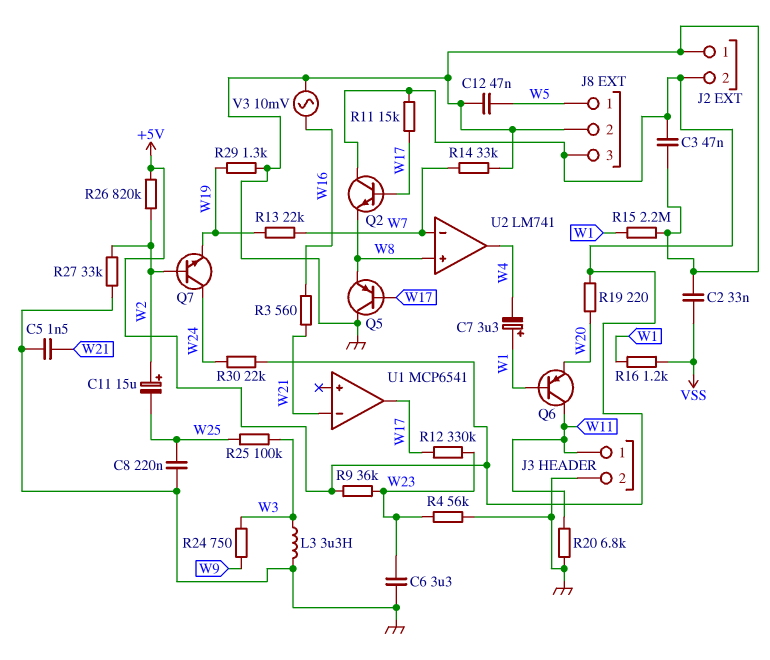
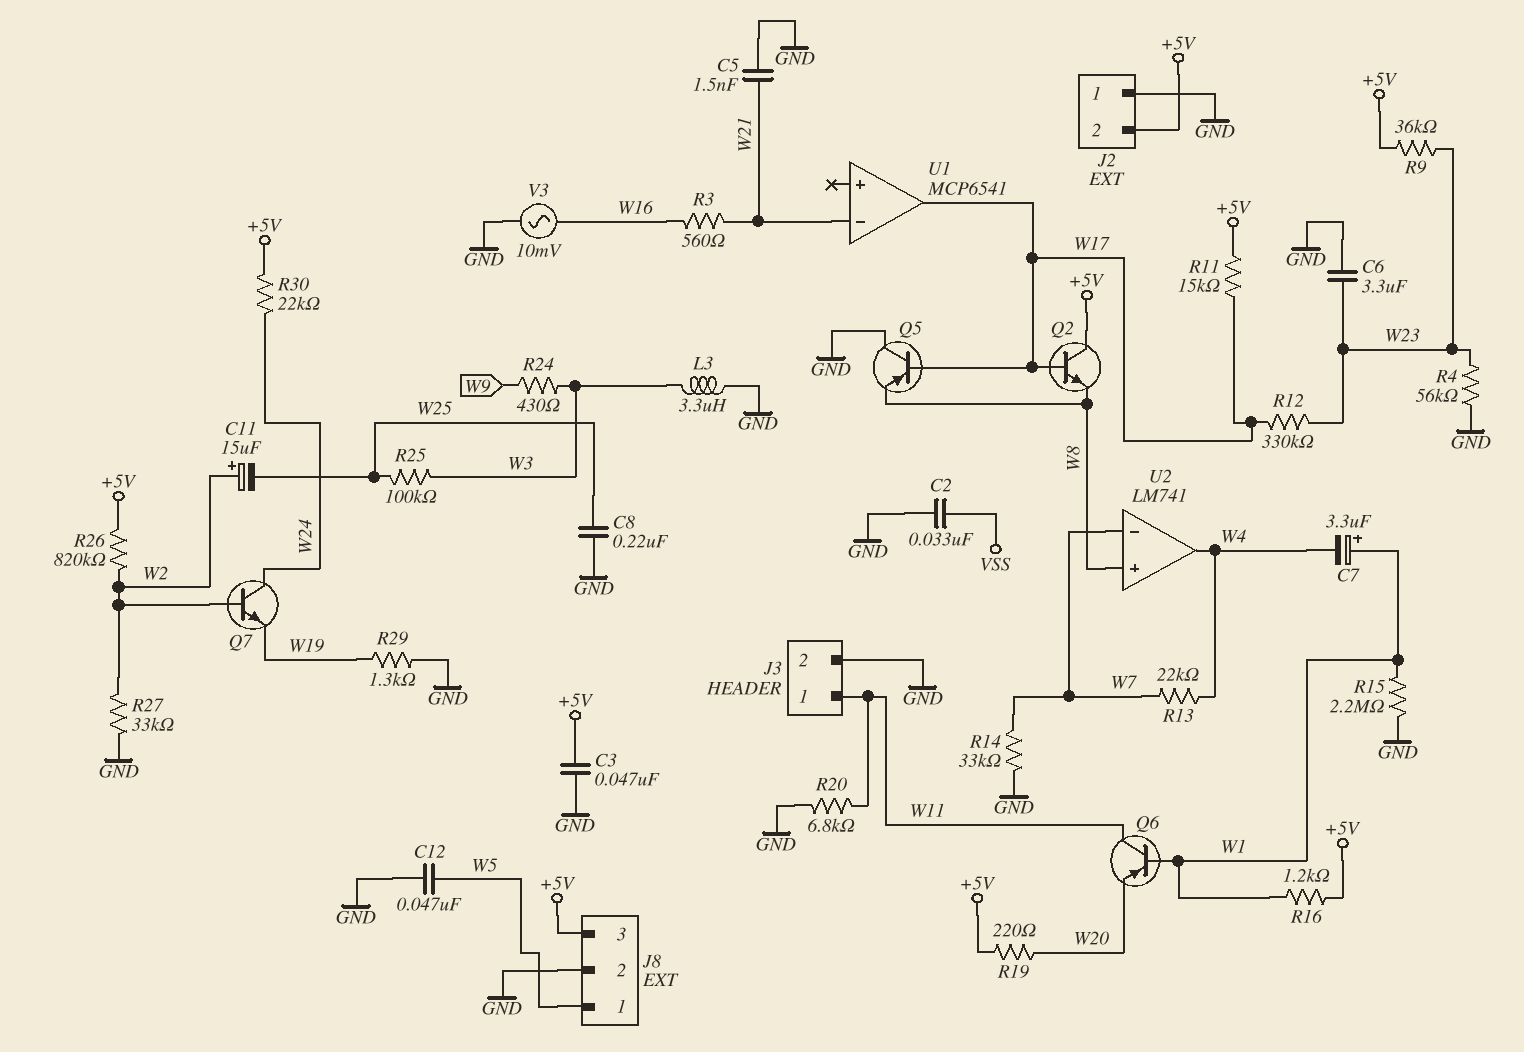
R13: 22k (W7, W19) -> 22k (W4, W7)
R16: 1.2k (VSS, W1) -> 1.2k (+5V, W1)
R24: 750 (W3, W9) -> 430 (W3, W9)

